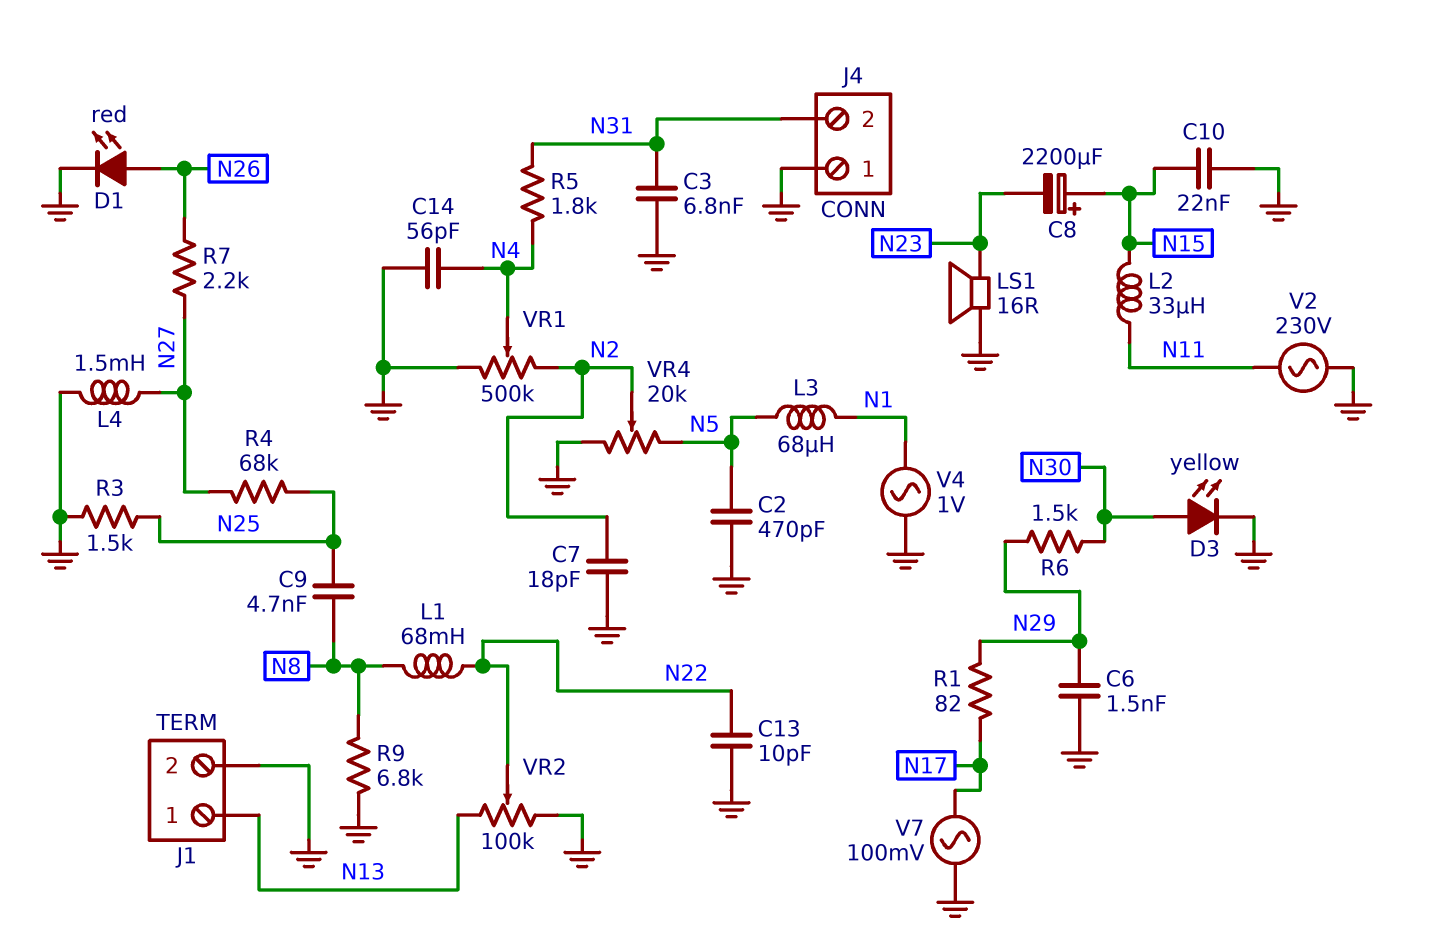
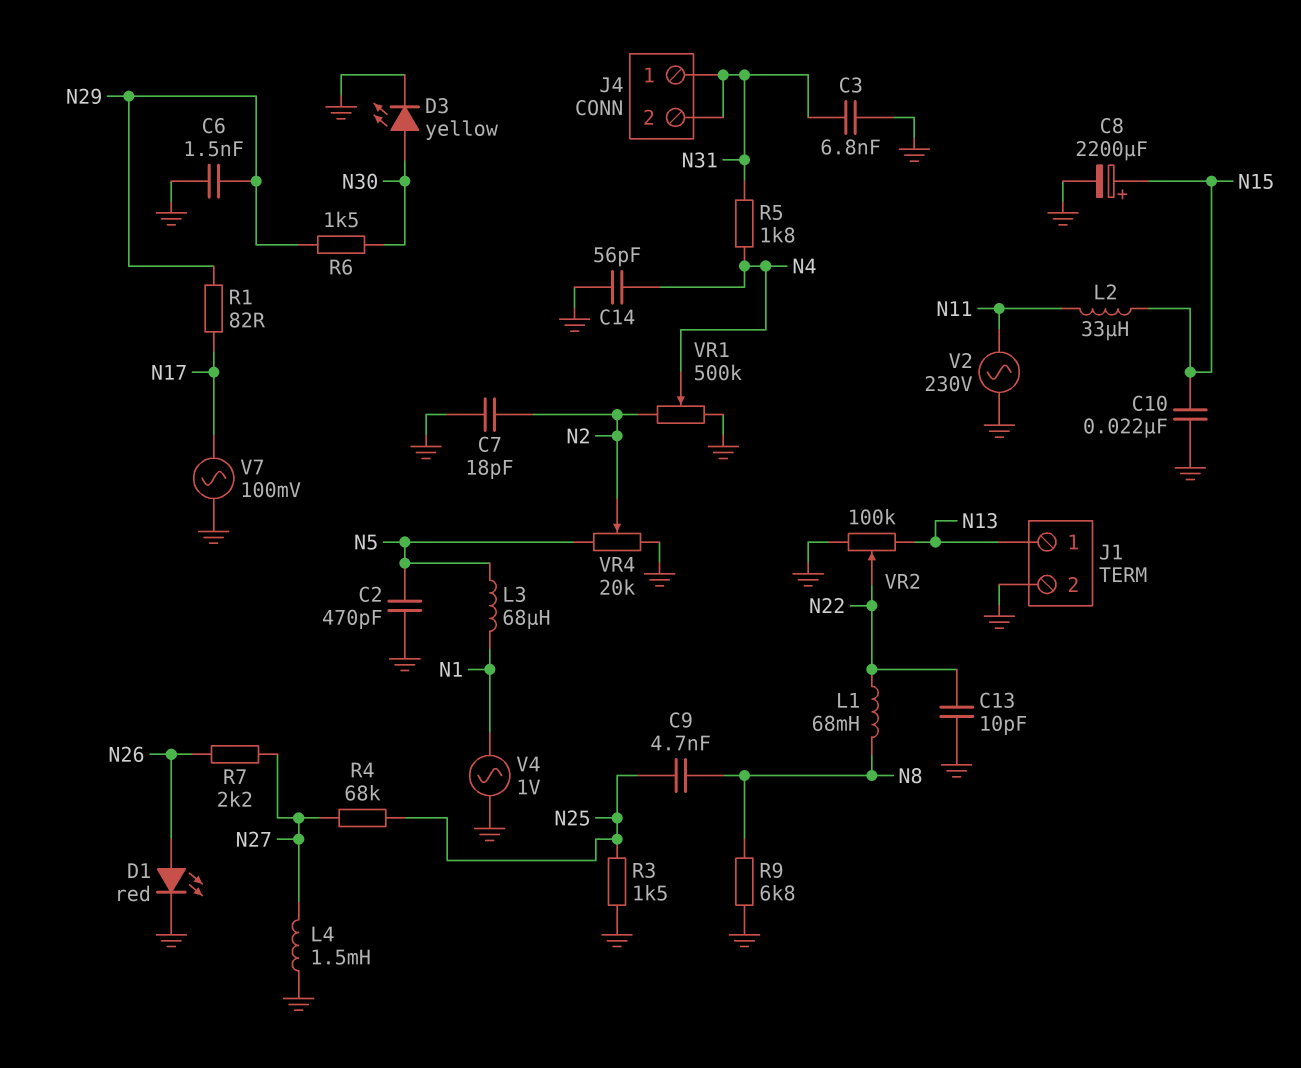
C8: 2200uF (plus N15, minus N23) -> 2200uF (plus N15, minus GND)
J4 pin 1: GND -> N31
LS1: speaker 16R (GND, N23) -> none

